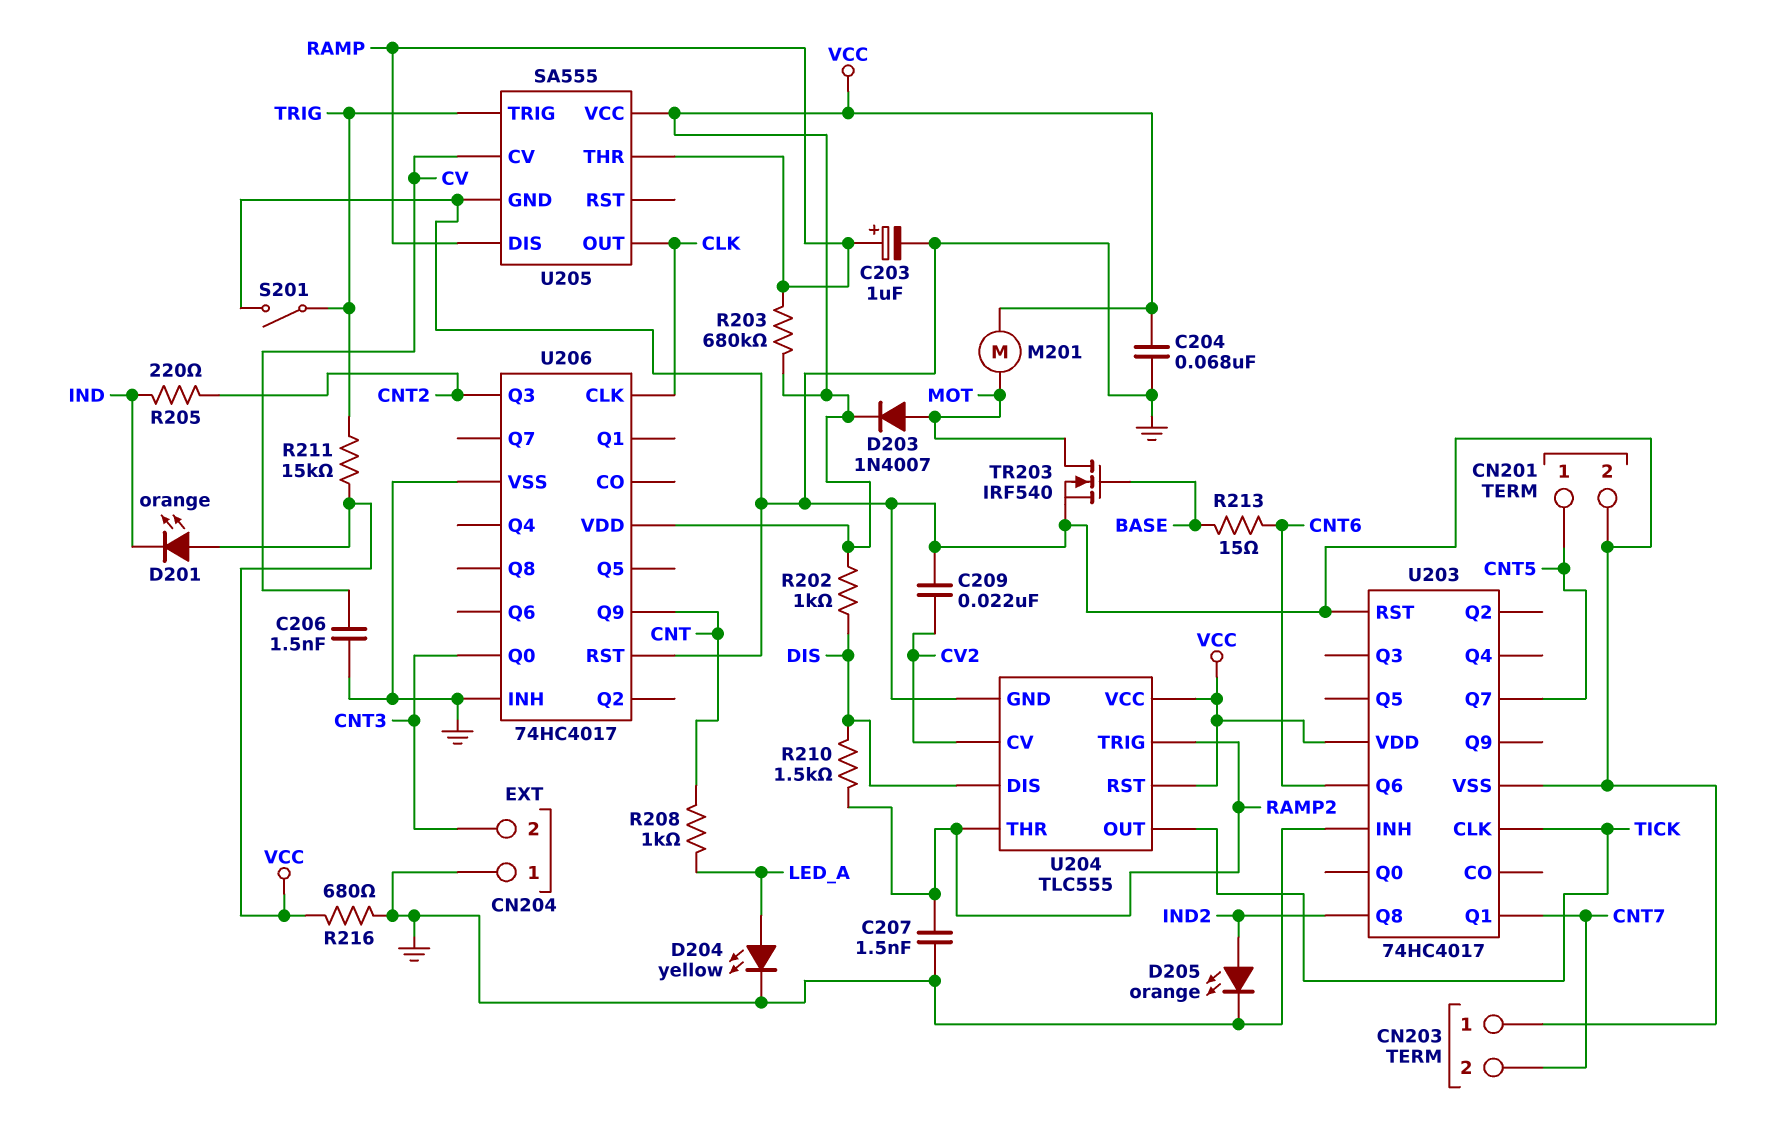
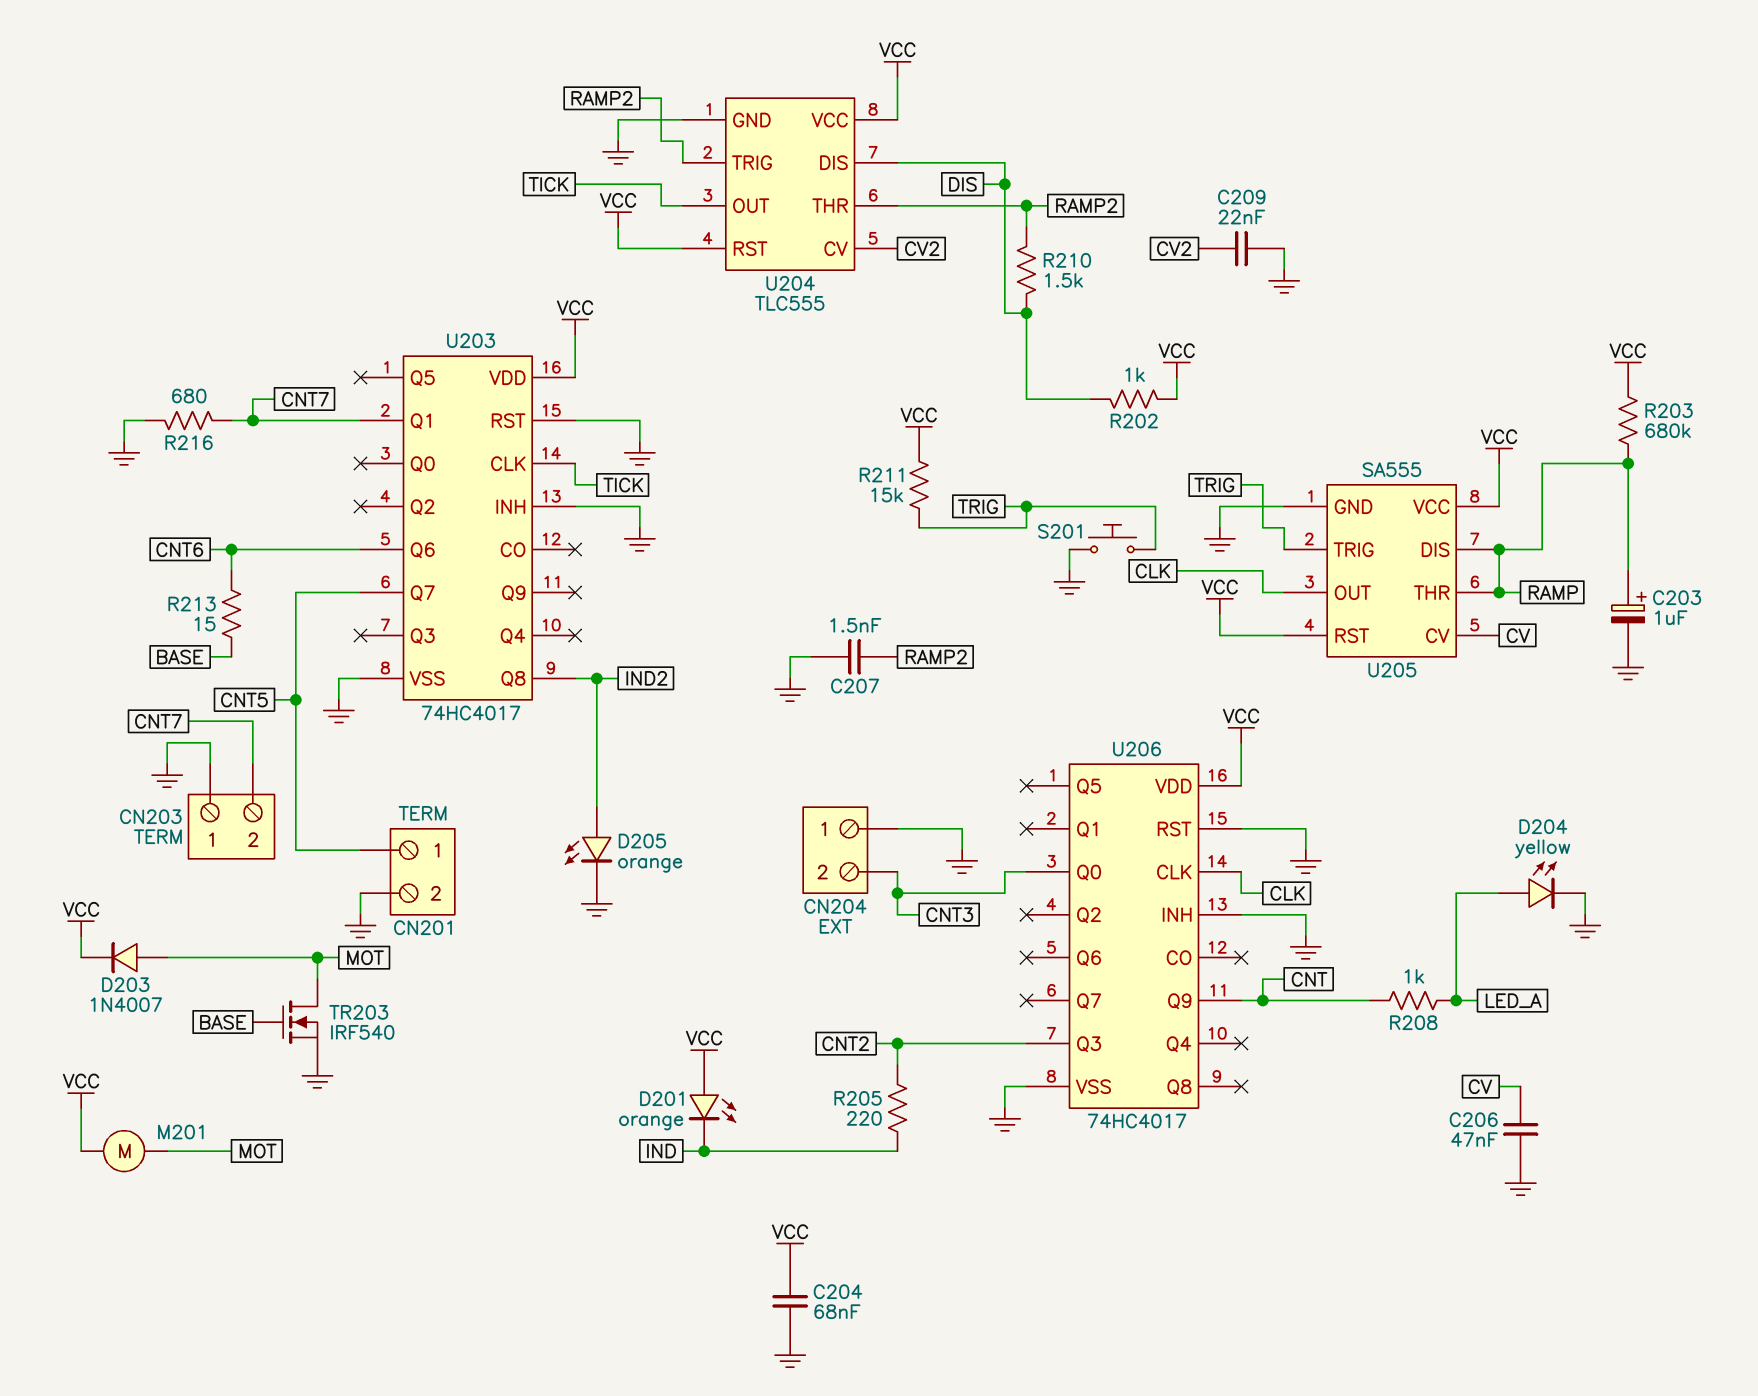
C206: 1.5nF (CV, GND) -> 47nF (CV, GND)
R216: 680 (GND, VCC) -> 680 (CNT7, GND)
S201: switch (GND, TRIG) -> button (GND, TRIG)
U205 pin RST: none -> VCC

